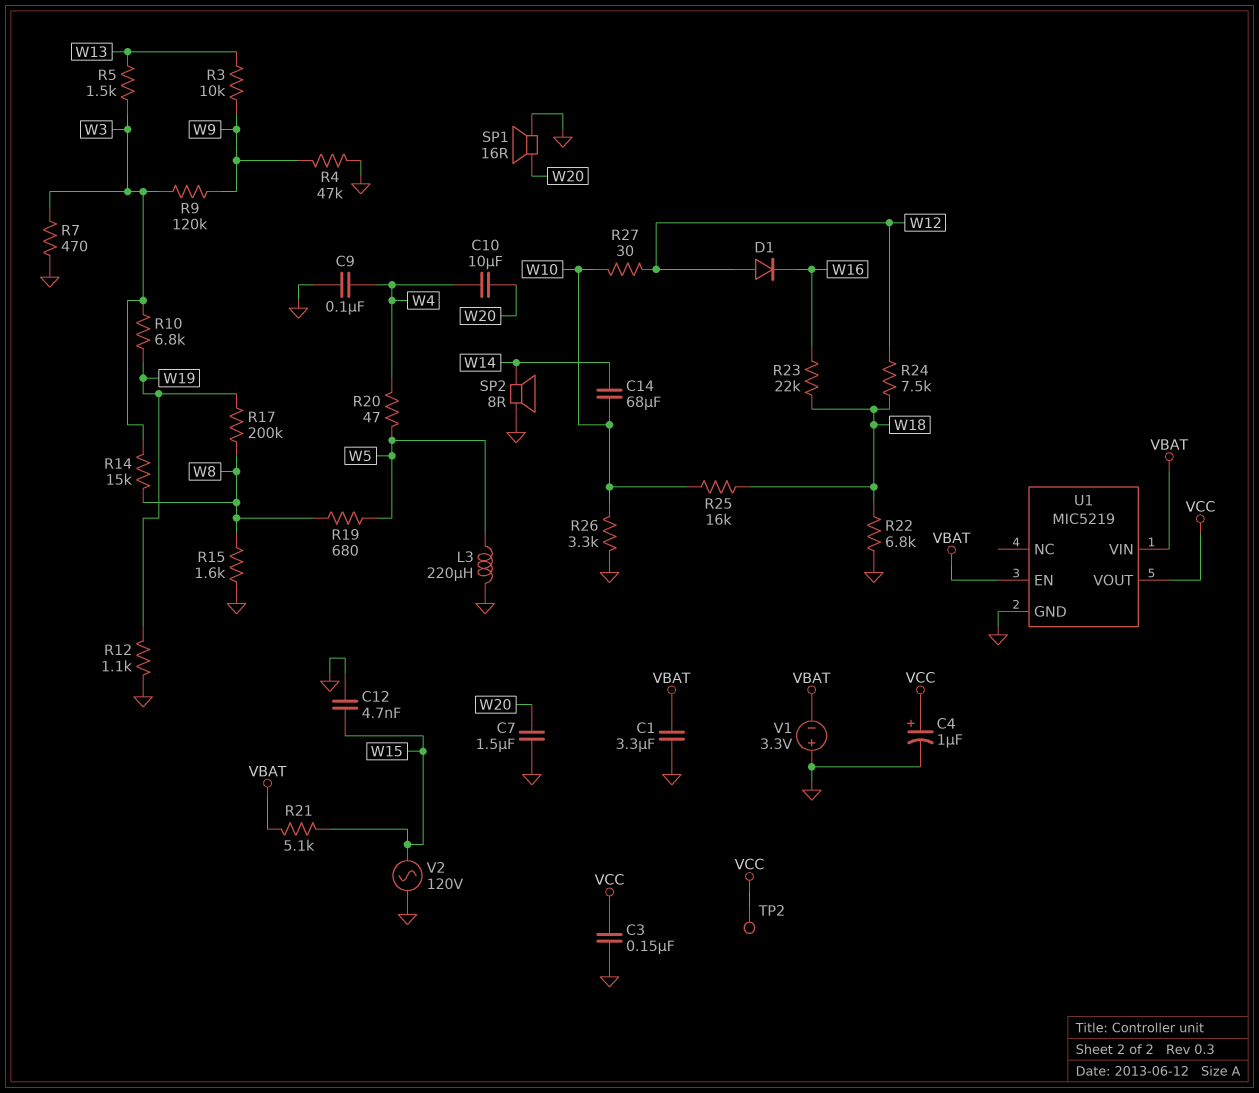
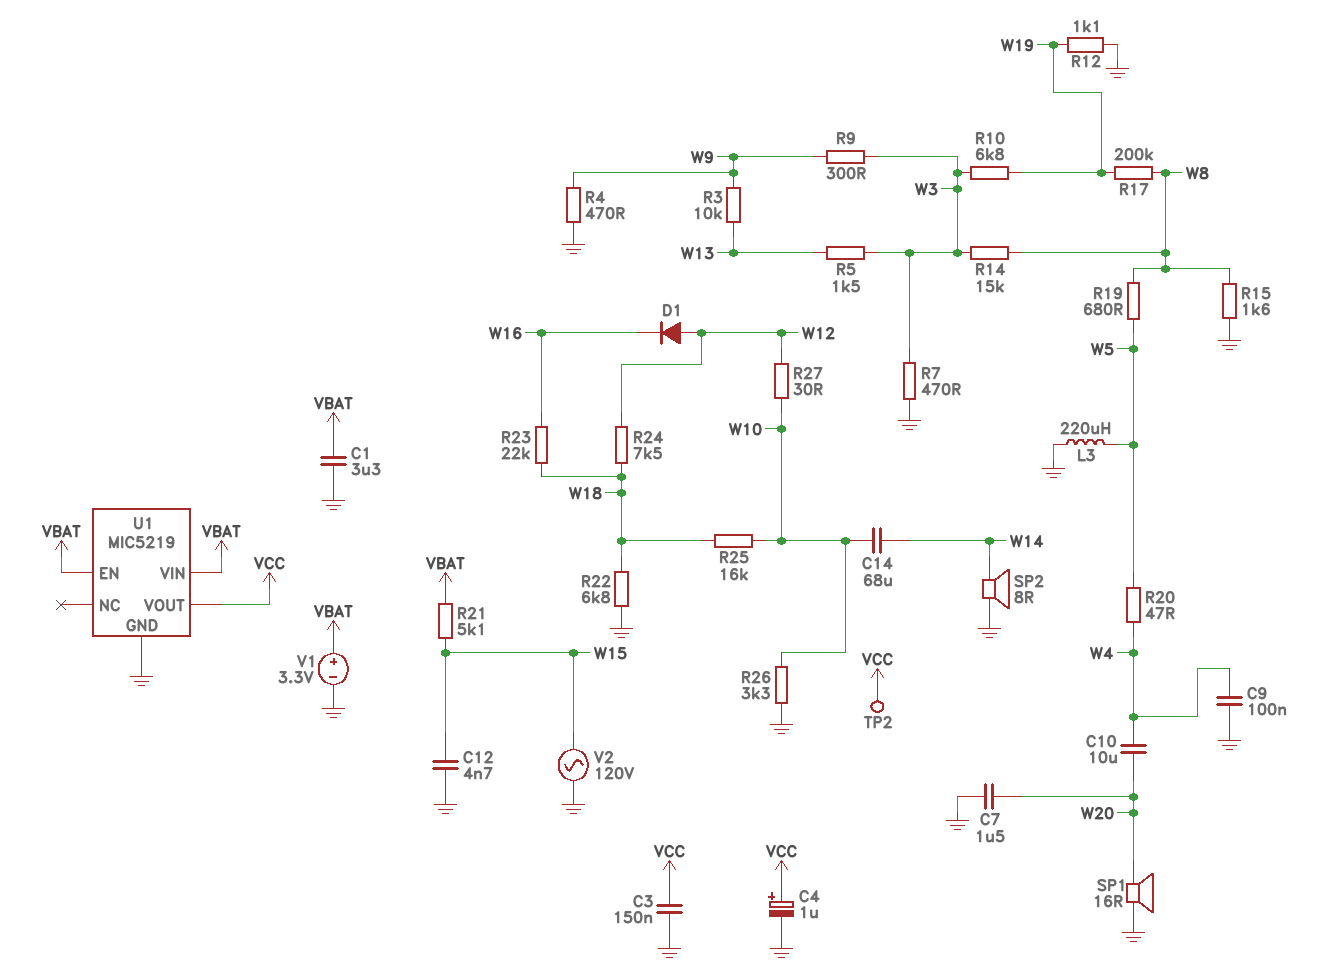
R4: 47k (GND, W9) -> 470 (GND, W9)
R9: 120k (W3, W9) -> 300 (W3, W9)
V1: 3.3V (plus GND, minus VBAT) -> 3.3V (plus VBAT, minus GND)

